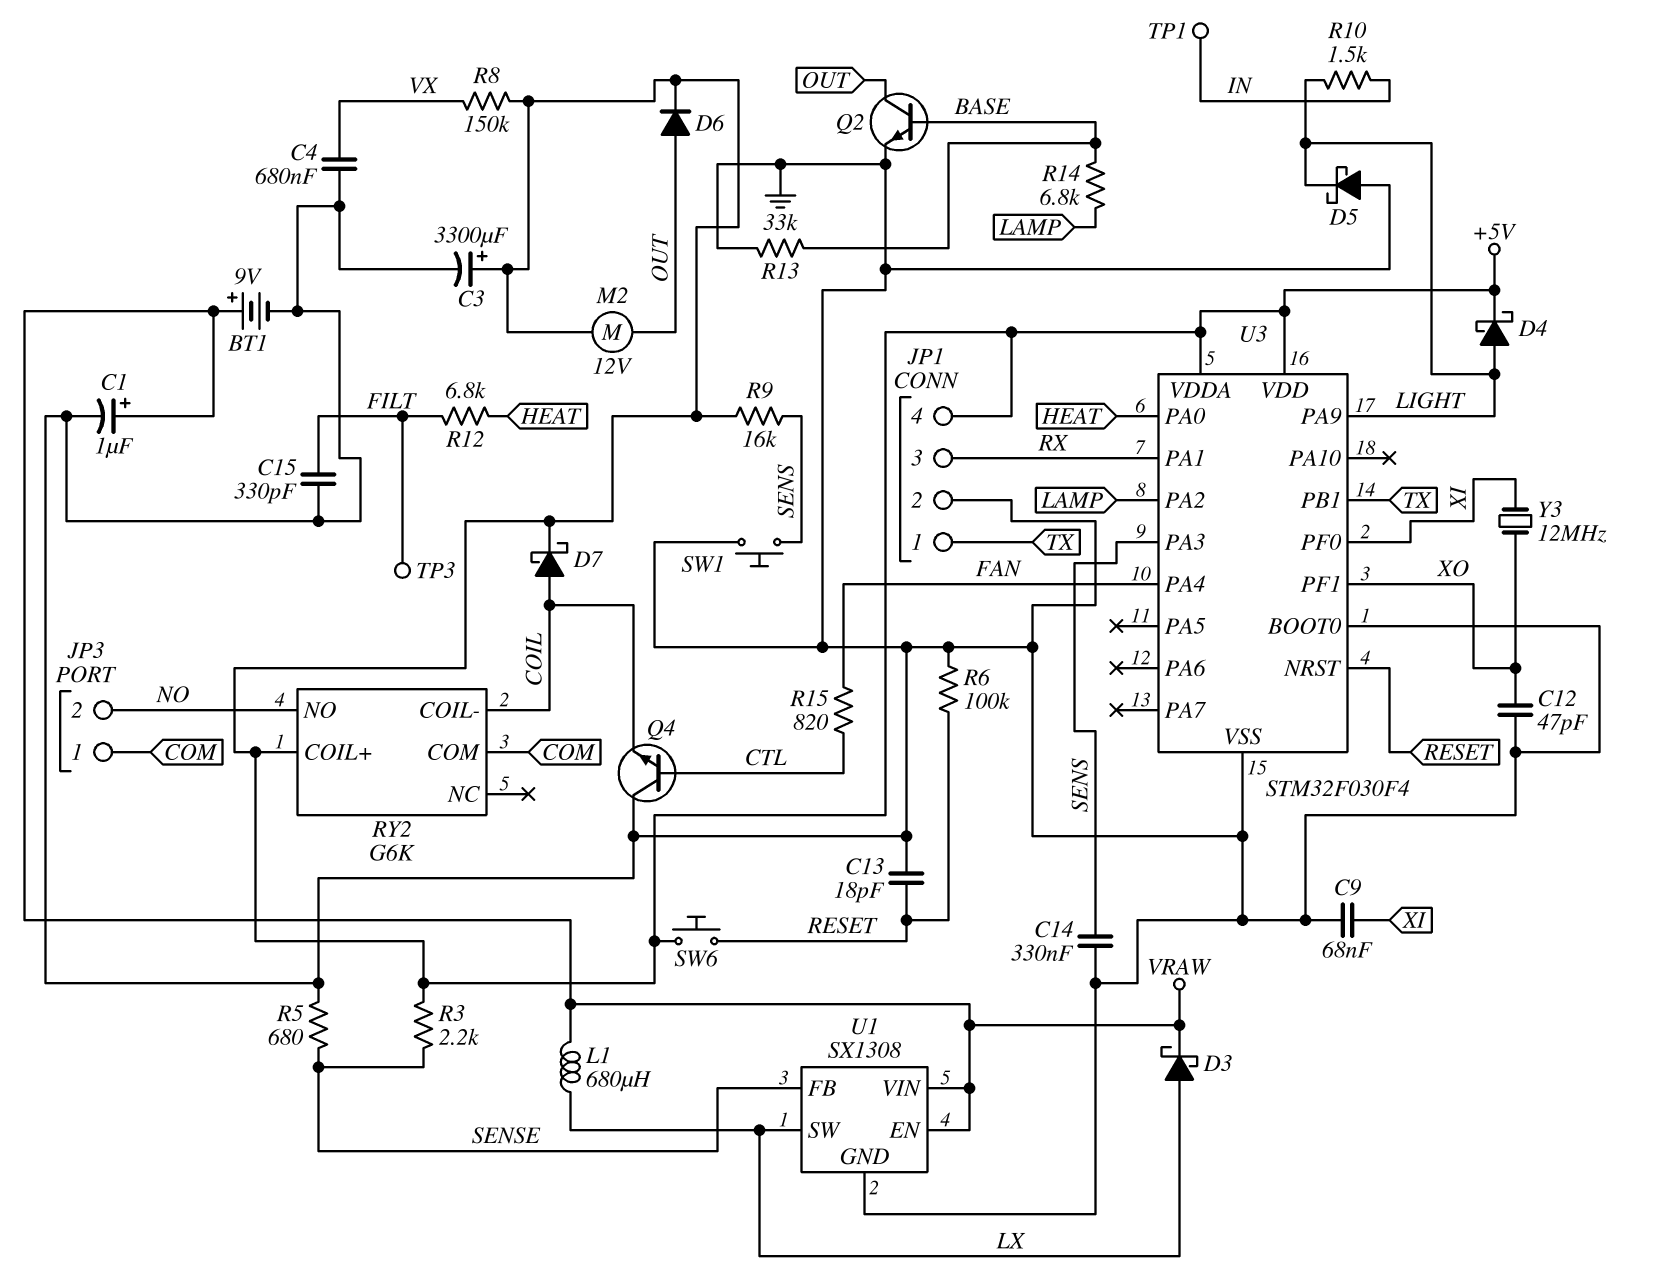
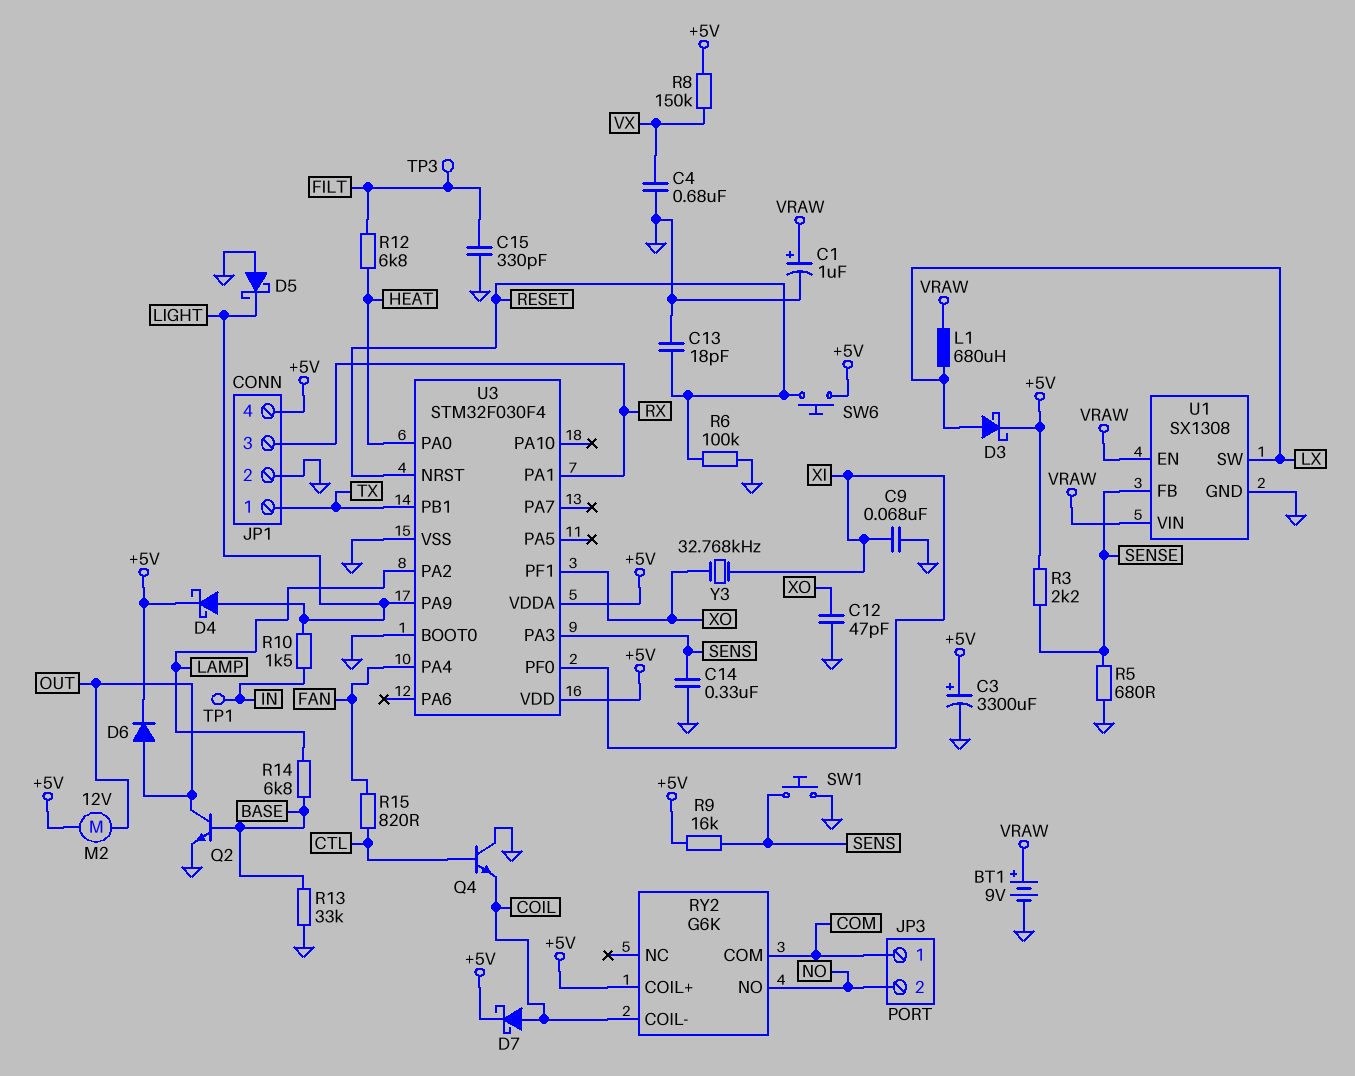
D3: schottky (A LX, K VRAW) -> schottky (A LX, K +5V)
Y3: 12MHz (XI, XO) -> 32.768kHz (XI, XO)

